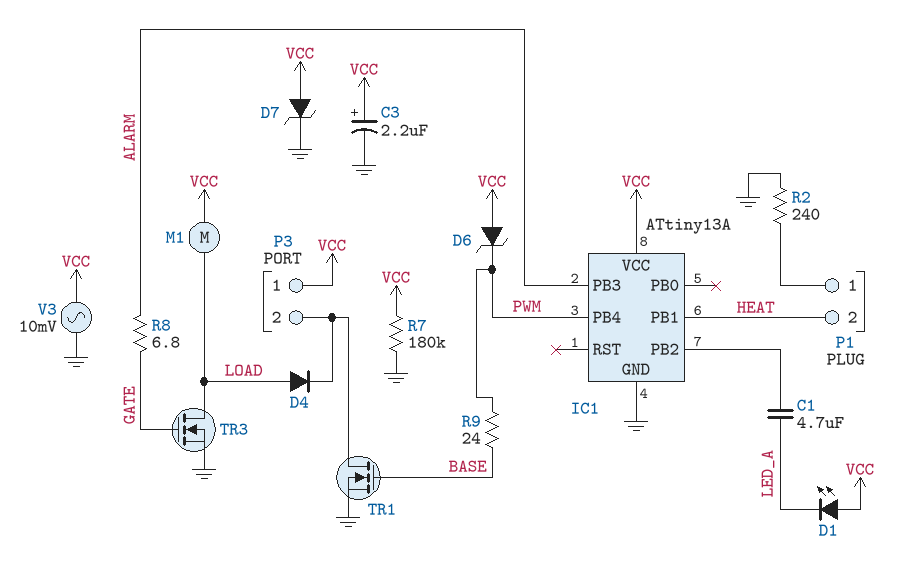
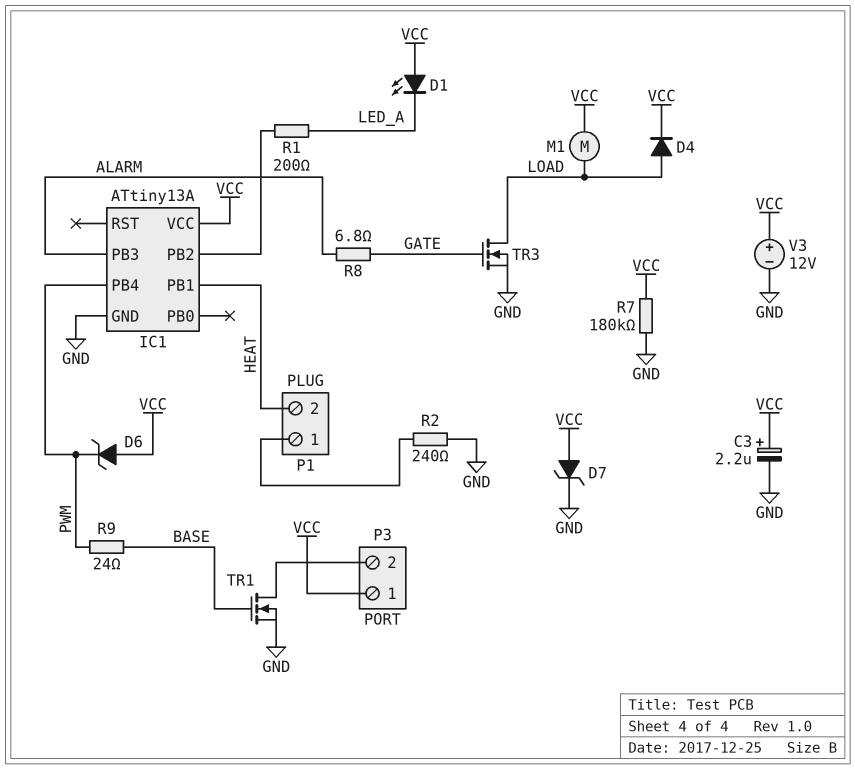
C1: 4.7uF (IC1/PB2, LED_A) -> none
D4: diode (A LOAD, K P3/2) -> diode (A LOAD, K VCC)
R1: none -> 200 (IC1/PB2, LED_A)
V3: AC 10mV (GND, VCC) -> 12V (plus VCC, minus GND)

